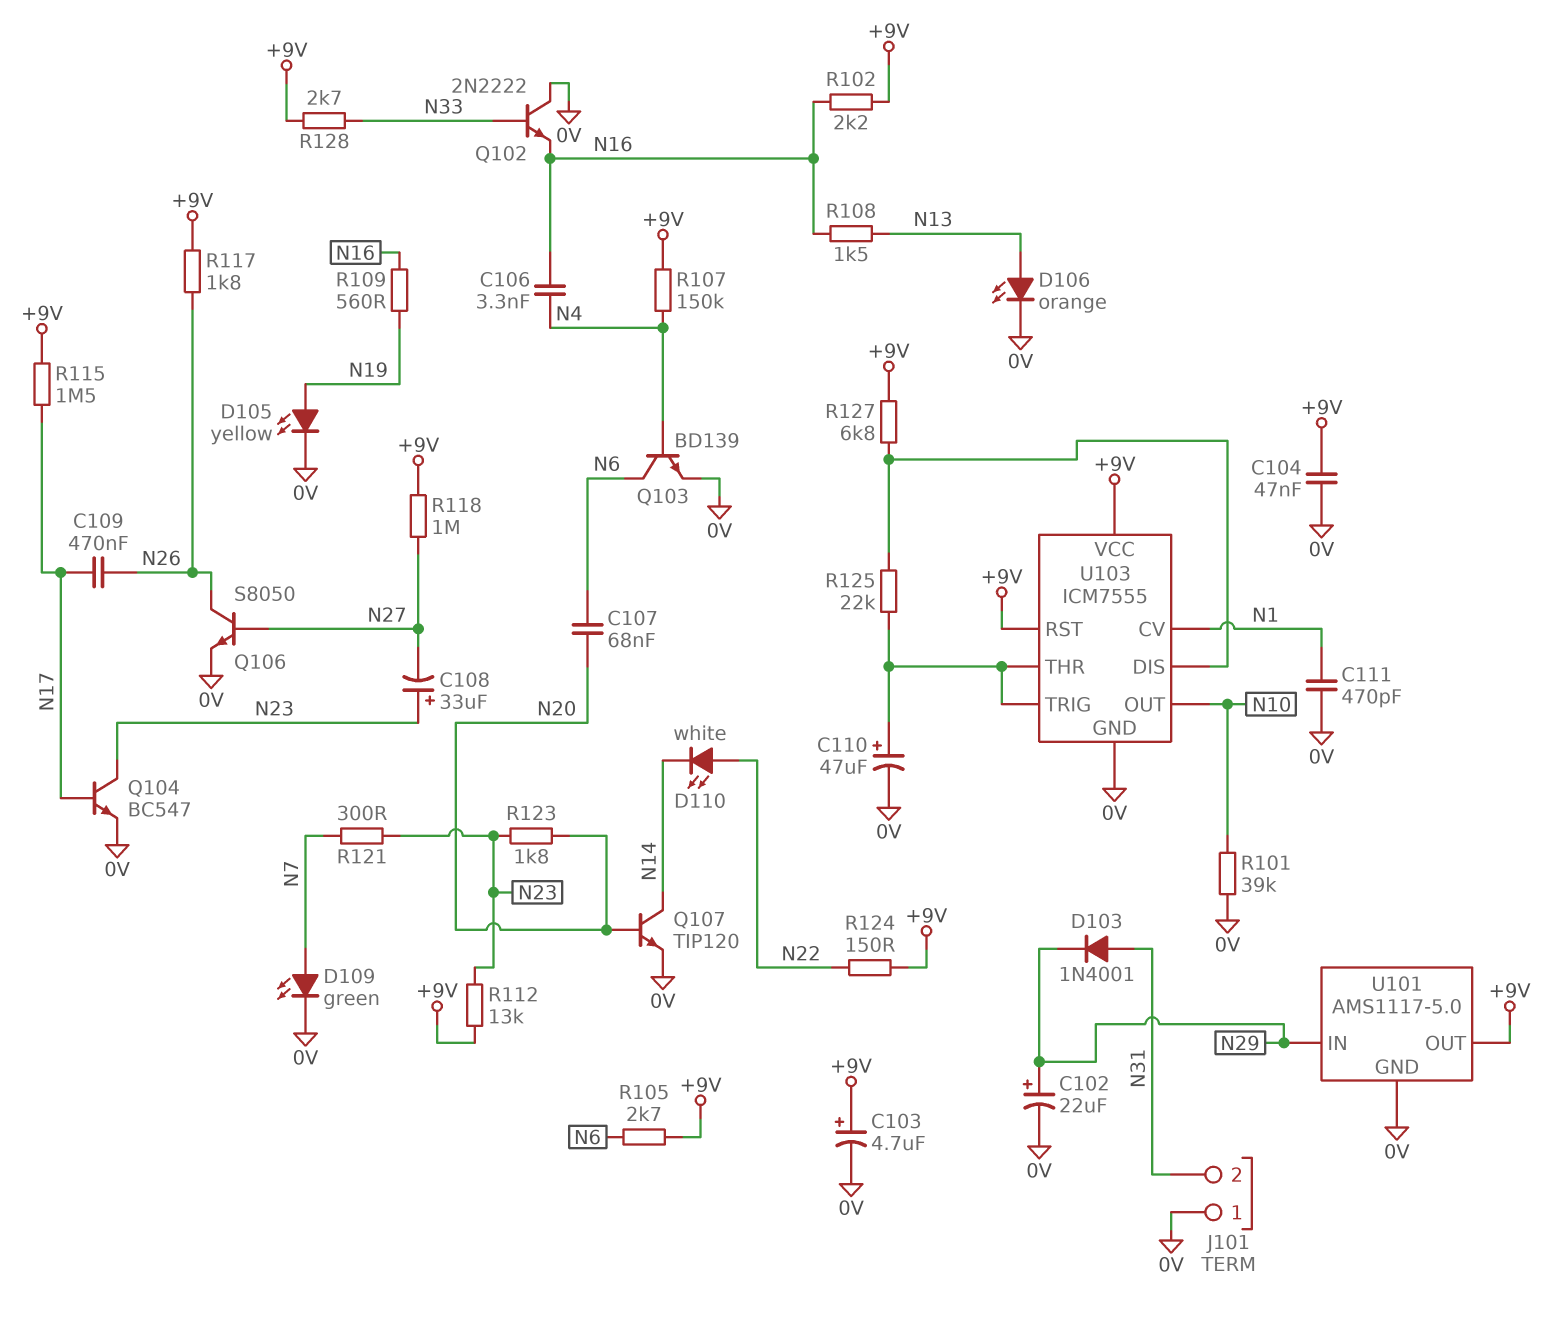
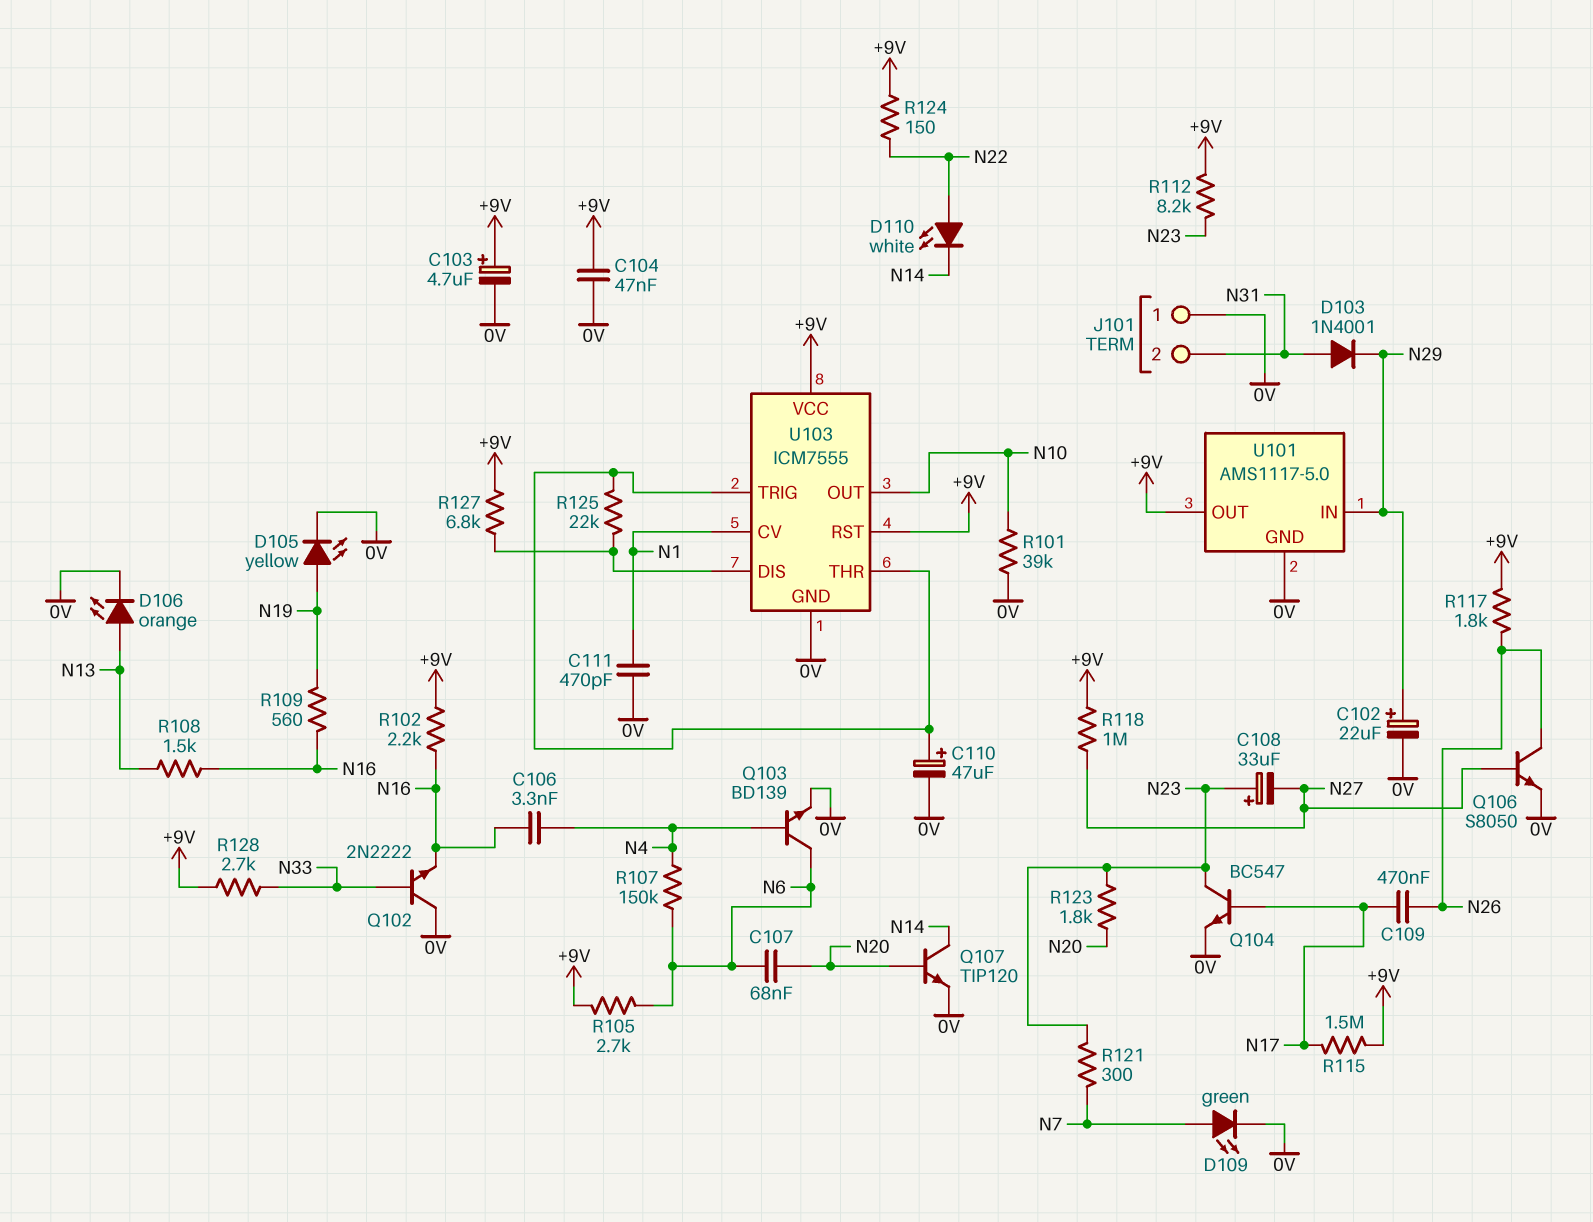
R107: 150k (+9V, N4) -> 150k (N4, N6)
R112: 13k (+9V, N23) -> 8.2k (+9V, N23)

